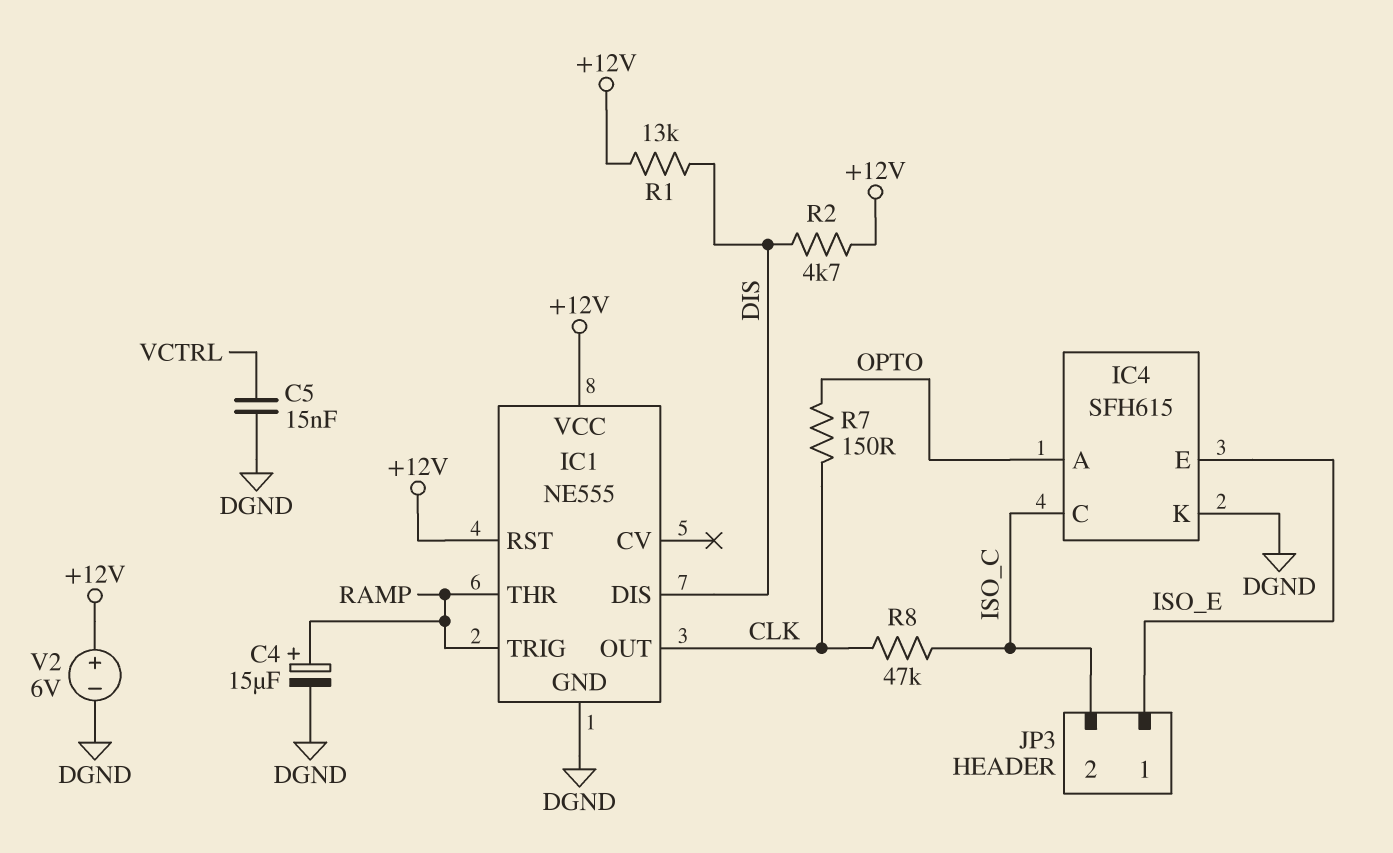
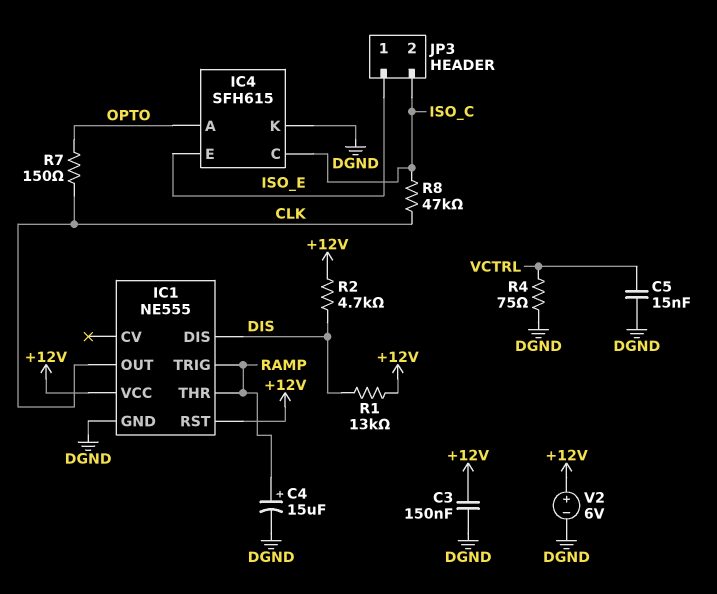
C3: none -> 150nF (+12V, DGND)
R4: none -> 75 (DGND, VCTRL)

